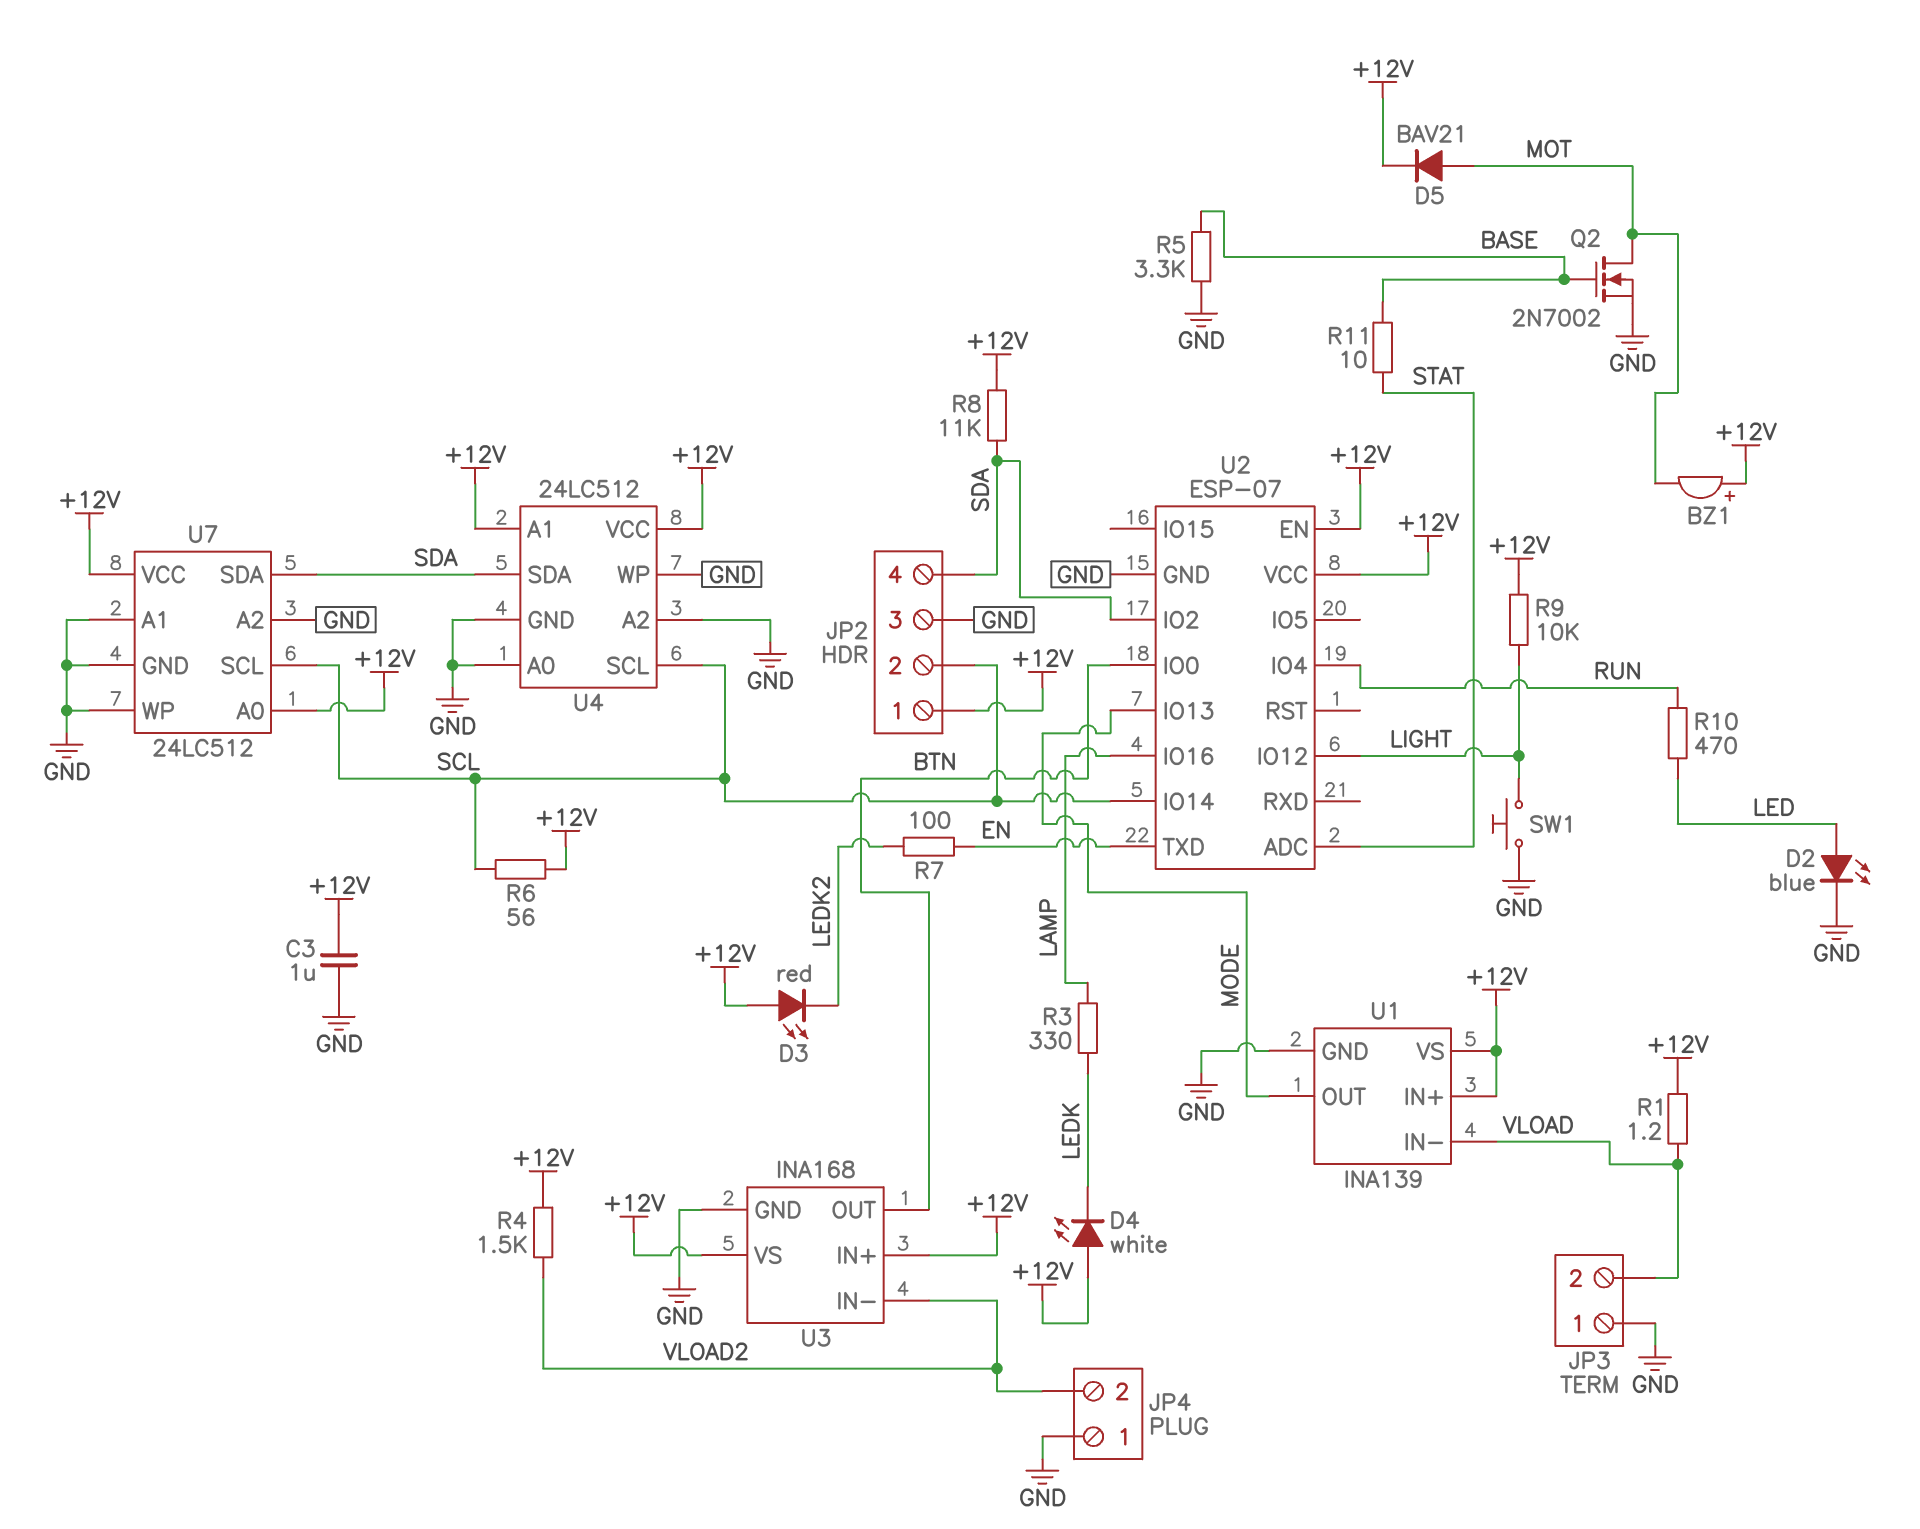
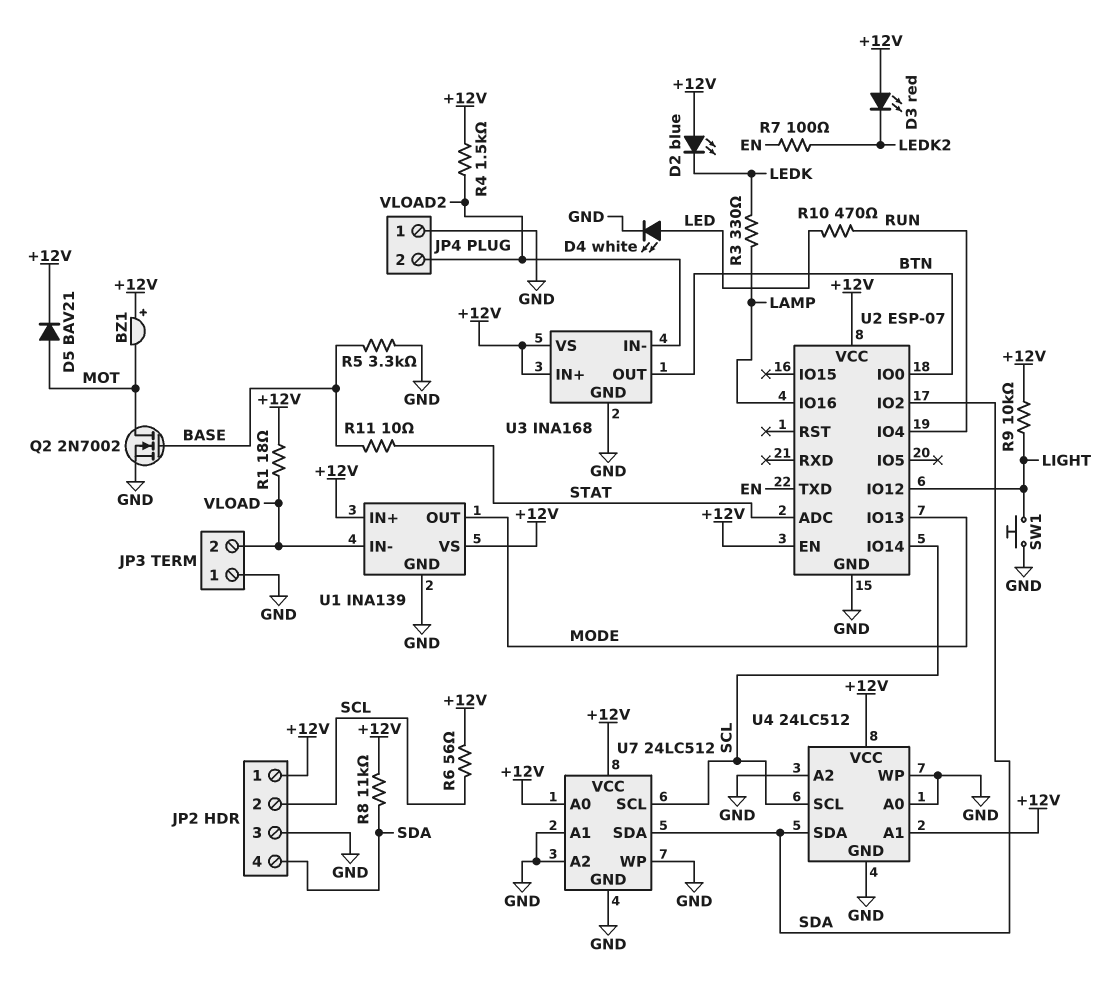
C3: 1uF (+12V, GND) -> none
D2: LED blue (A LED, K GND) -> LED blue (A +12V, K LEDK)
D4: LED white (A +12V, K LEDK) -> LED white (A LED, K GND)
R1: 1.2 (+12V, VLOAD) -> 18 (+12V, VLOAD)

